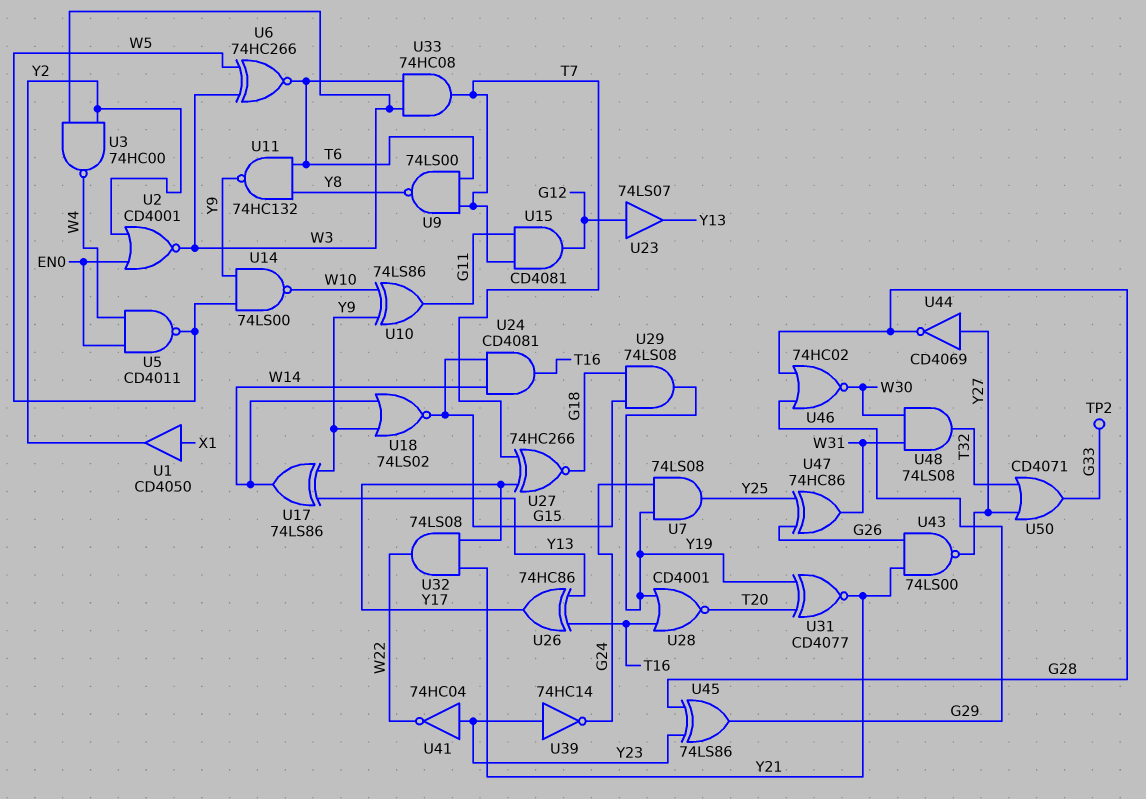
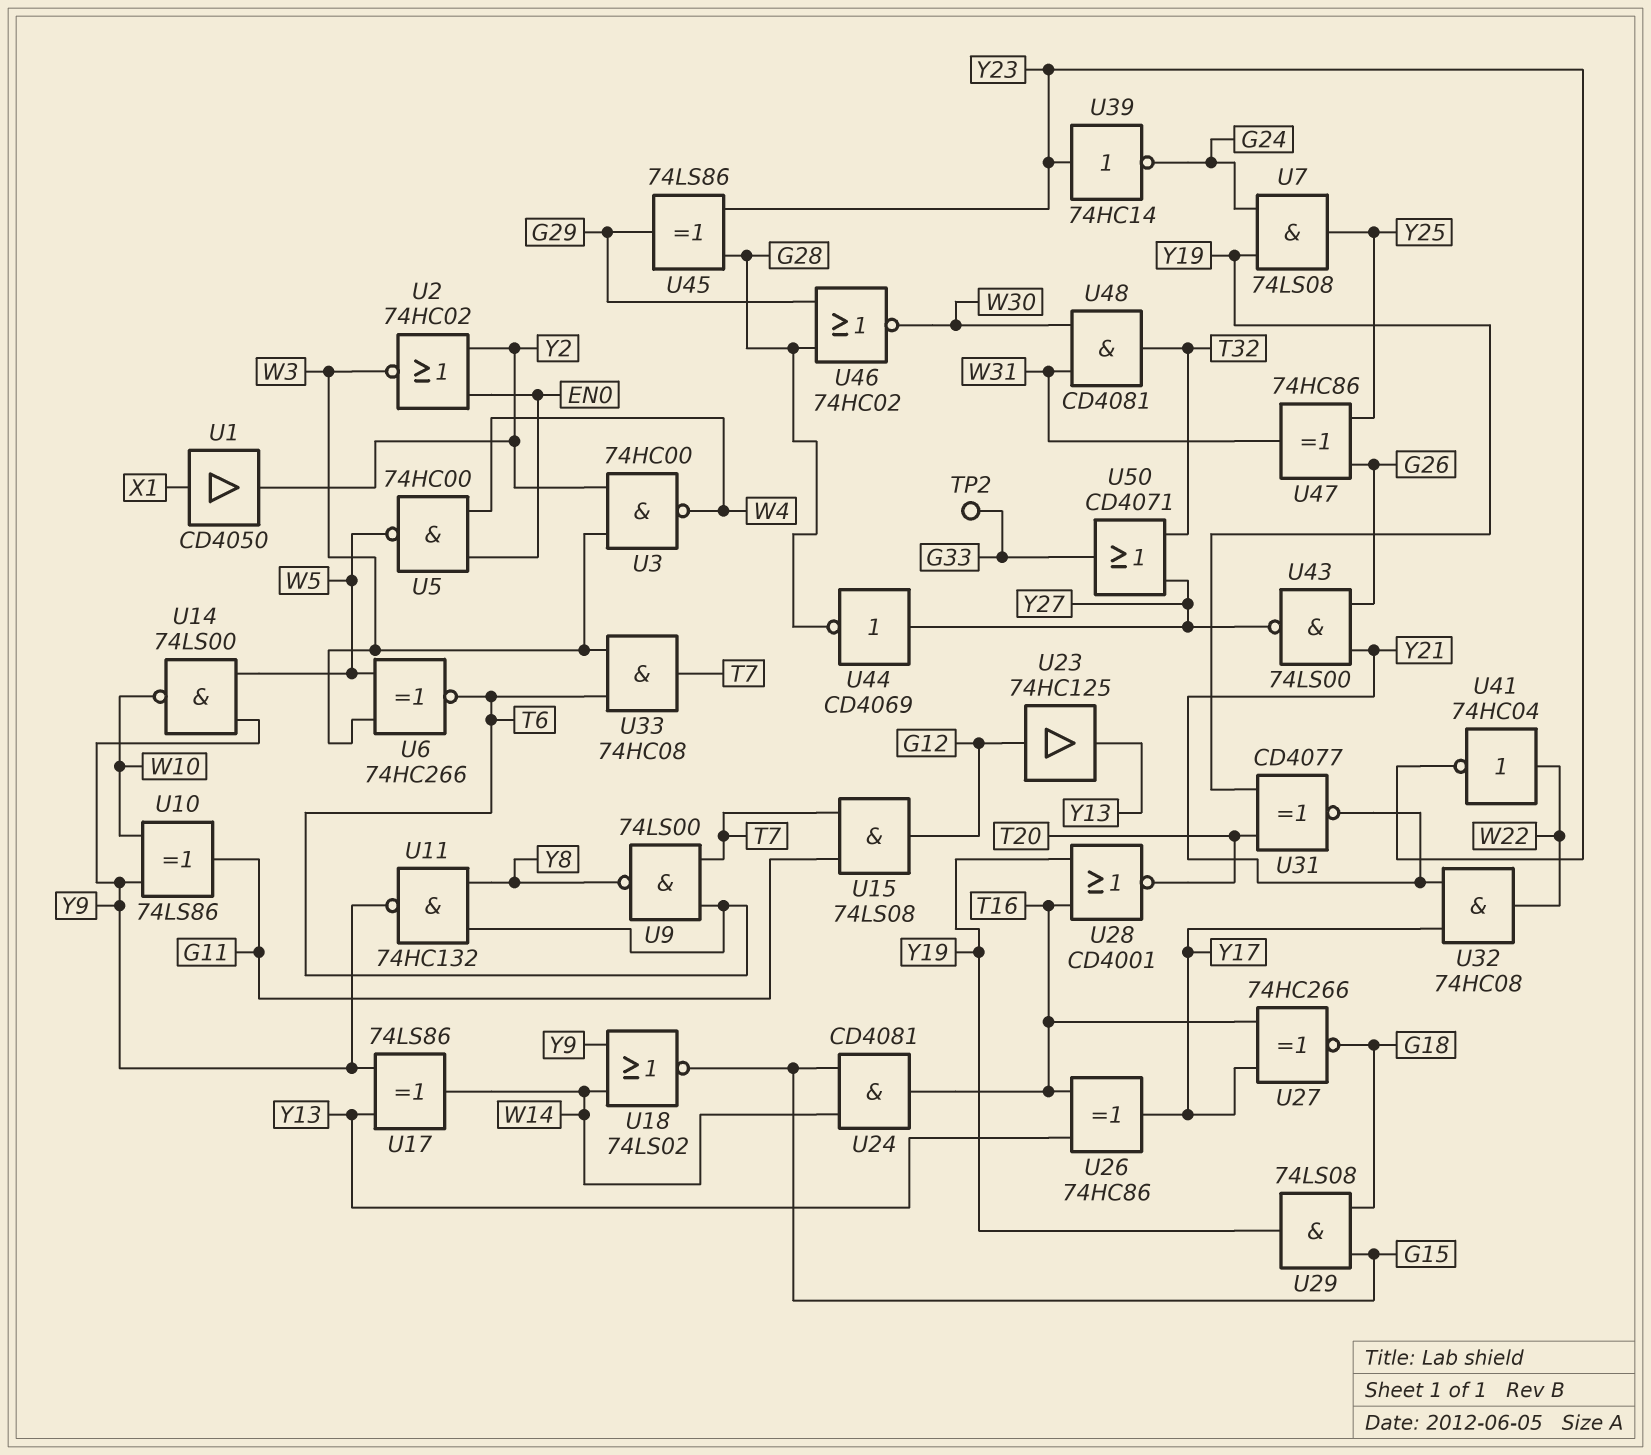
U2: NOR CD4001 (in EN0, in Y2, out W3) -> NOR 74HC02 (in EN0, in Y2, out W3)
U5: NAND CD4011 (in EN0, in W4, out W5) -> NAND 74HC00 (in EN0, in W4, out W5)
U15: AND CD4081 (in G11, in T7, out G12) -> AND 74LS08 (in G11, in T7, out G12)
U23: buffer 74LS07 (in G12, out Y13) -> buffer 74HC125 (in G12, out Y13)
U27: XNOR 74HC266 (in T7, in Y17, out G18) -> XNOR 74HC266 (in T16, in Y17, out G18)
U32: AND 74LS08 (in Y17, in Y21, out W22) -> AND 74HC08 (in Y17, in Y21, out W22)
U41: NOT 74HC04 (in Y23, out W22) -> NOT 74HC04 (in W22, out Y23)
U48: AND 74LS08 (in W30, in W31, out T32) -> AND CD4081 (in W30, in W31, out T32)

